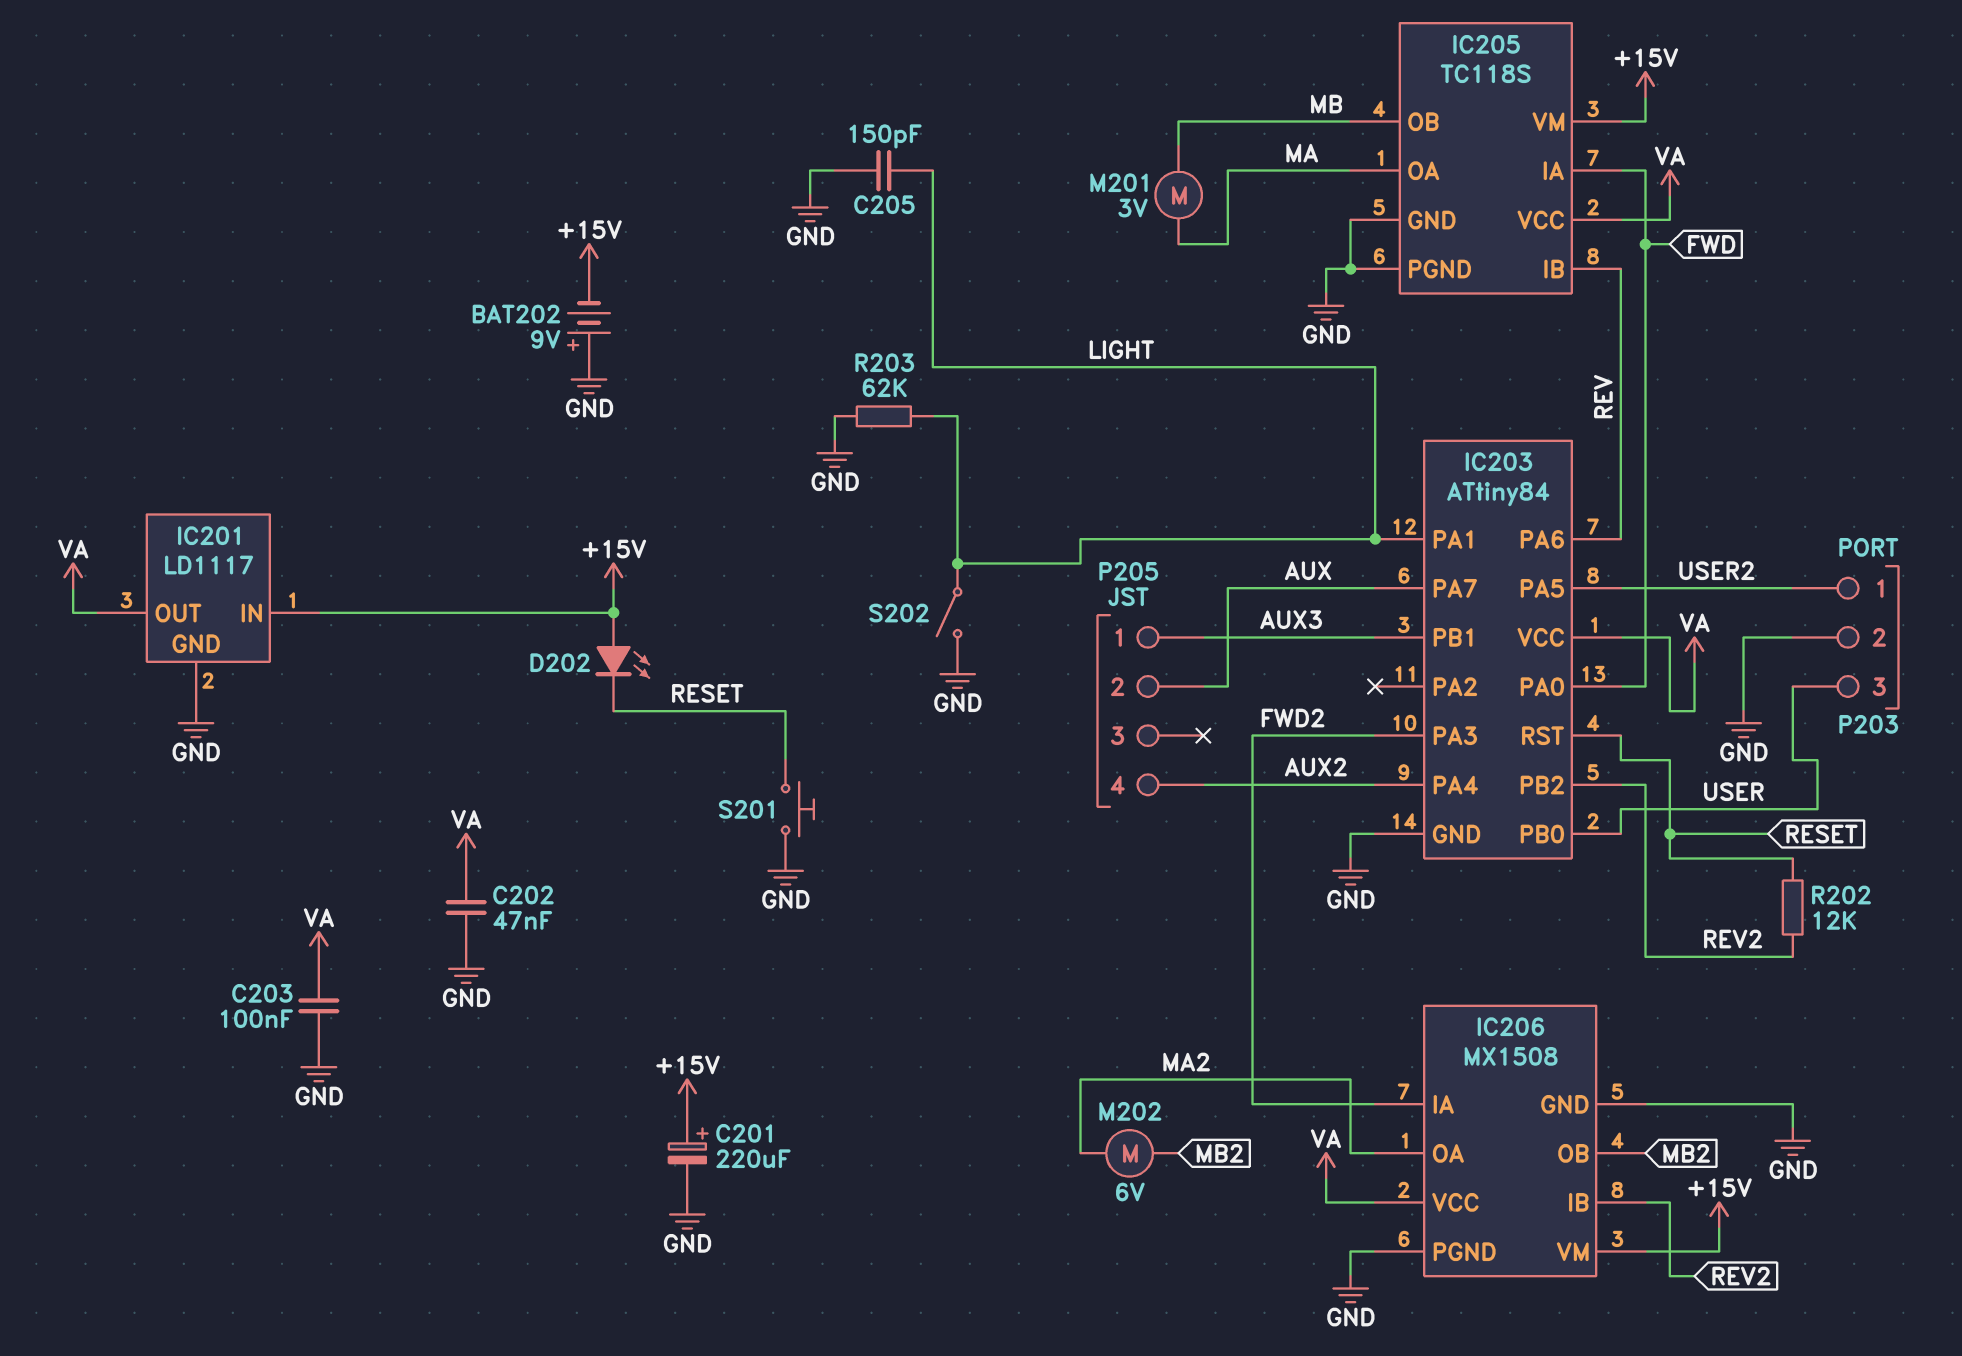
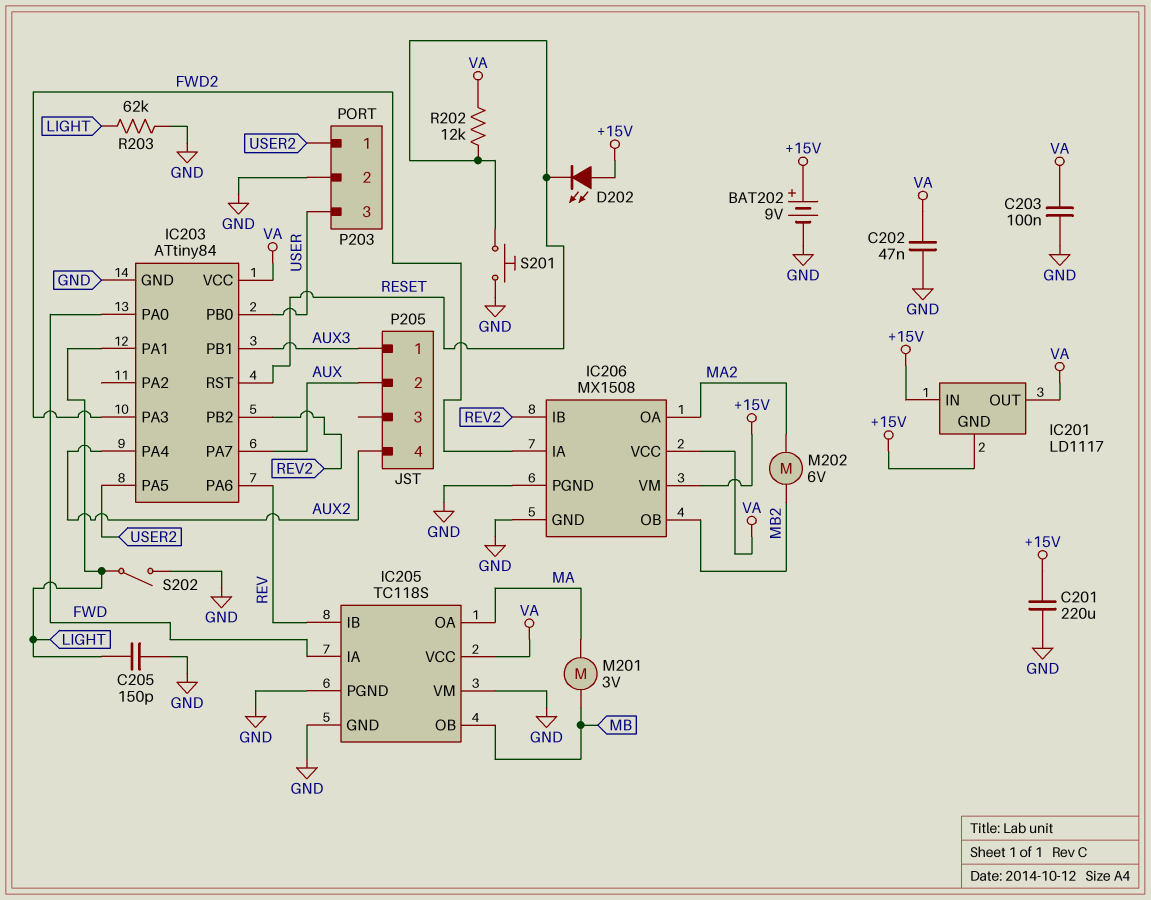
BAT202: 9V (plus GND, minus +15V) -> 9V (plus +15V, minus GND)
C201: 220uF (plus +15V, minus GND) -> 220uF (+15V, GND)
IC201 pin GND: GND -> +15V
IC205 pin VM: +15V -> GND
R202: 12k (RESET, REV2) -> 12k (RESET, VA)

